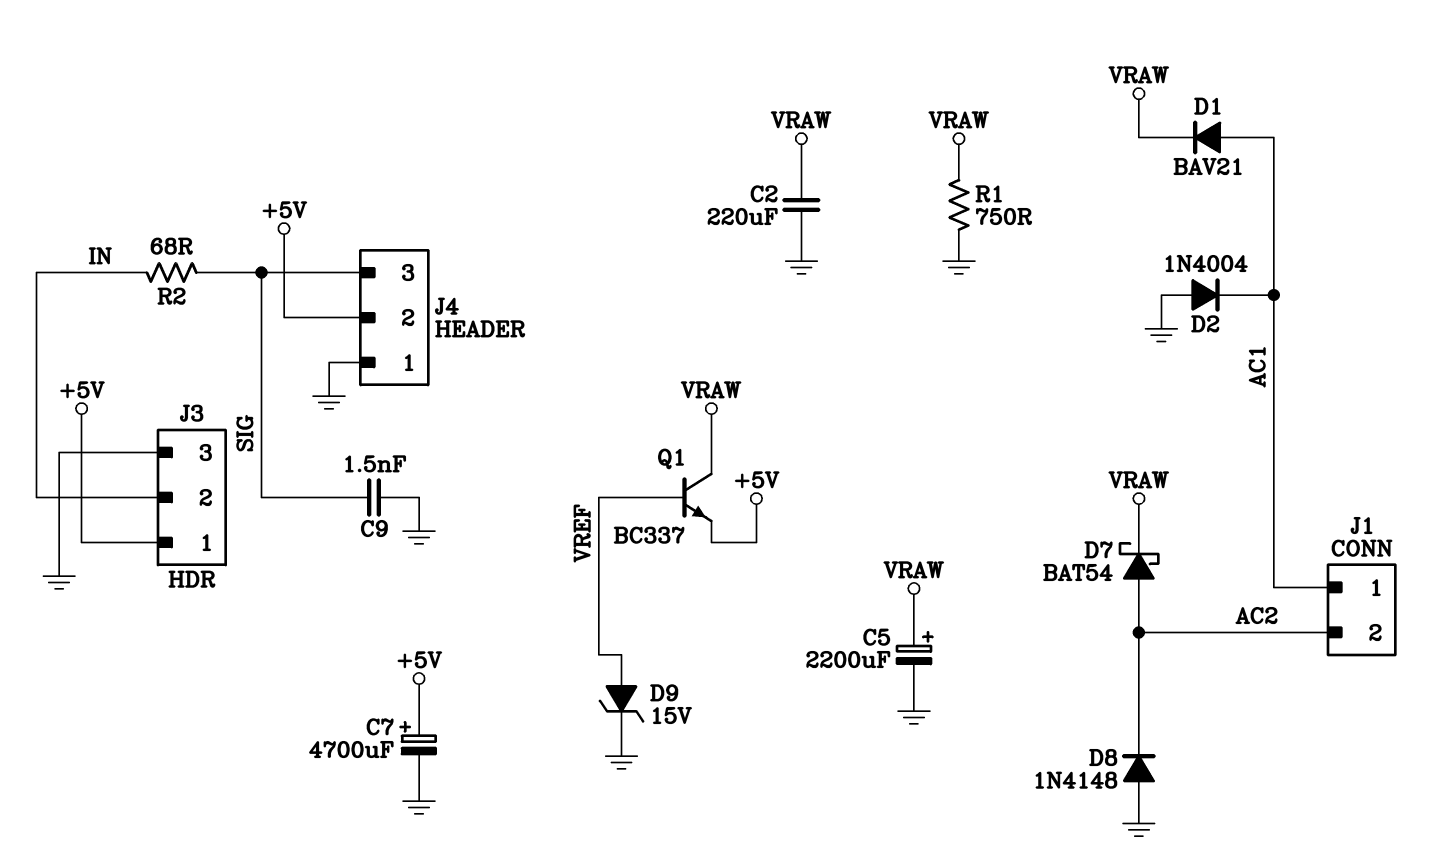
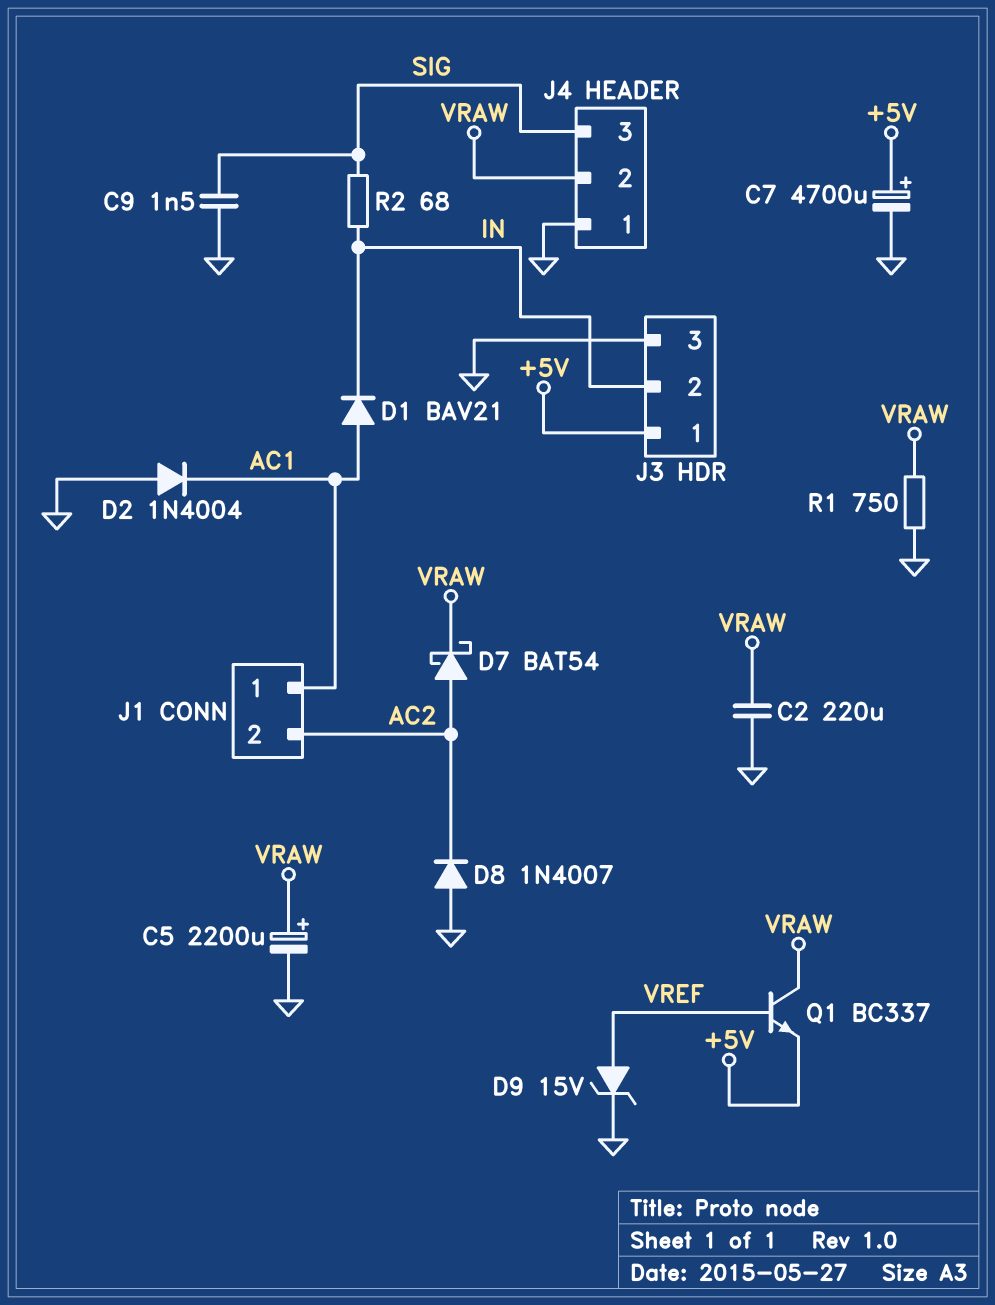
D1: diode BAV21 (A AC1, K VRAW) -> diode BAV21 (A AC1, K IN)
D8: diode 1N4148 (A GND, K AC2) -> diode 1N4007 (A GND, K AC2)
J4 pin 2: +5V -> VRAW

